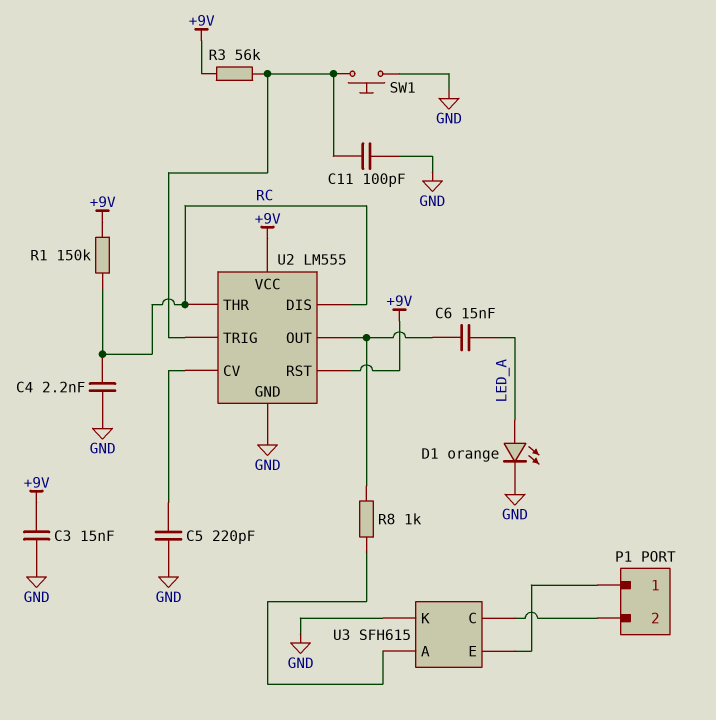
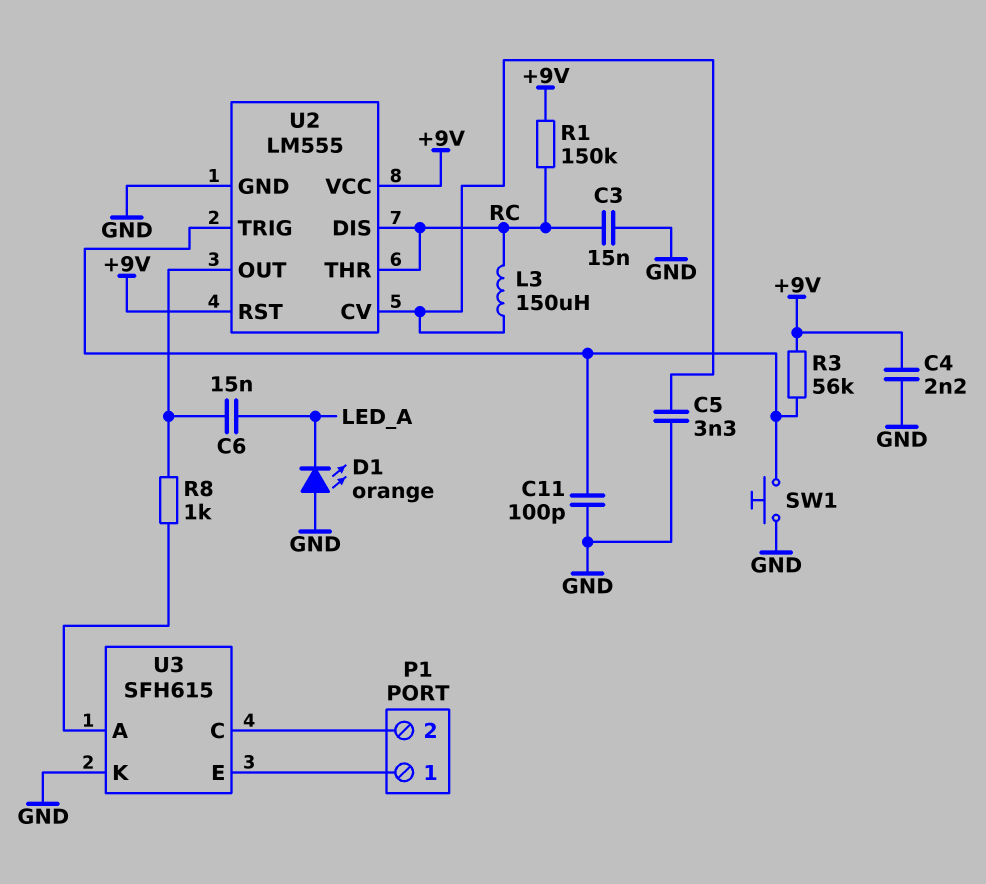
C3: 15nF (+9V, GND) -> 15nF (GND, RC)
C4: 2.2nF (GND, RC) -> 2.2nF (+9V, GND)
C5: 220pF (GND, U2/CV) -> 3.3nF (GND, U2/CV)
D1: LED orange (A LED_A, K GND) -> LED orange (A GND, K LED_A)
L3: none -> 150uH (RC, U2/CV)

